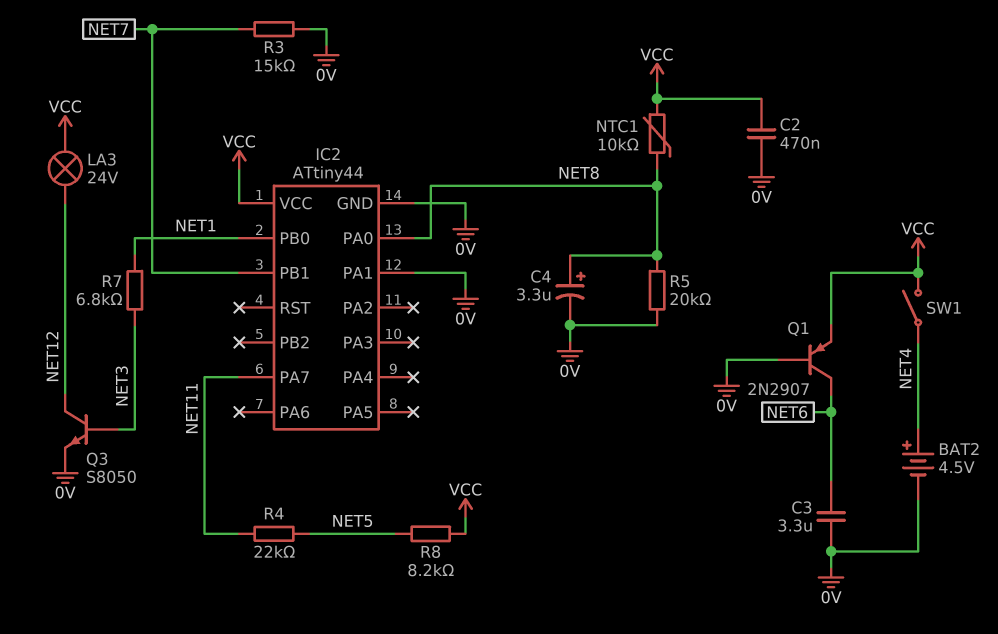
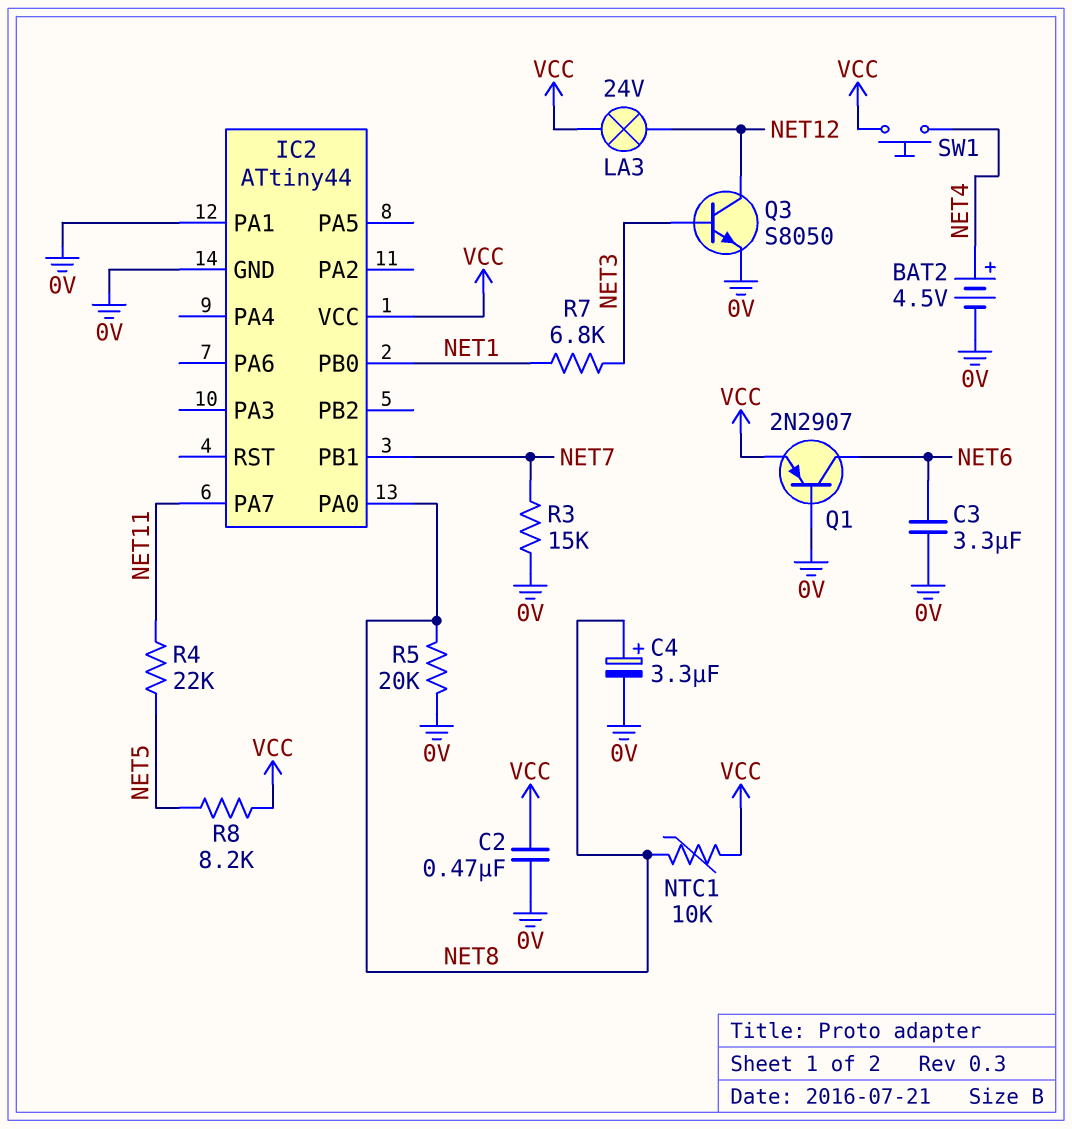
SW1: switch (NET4, VCC) -> button (NET4, VCC)

